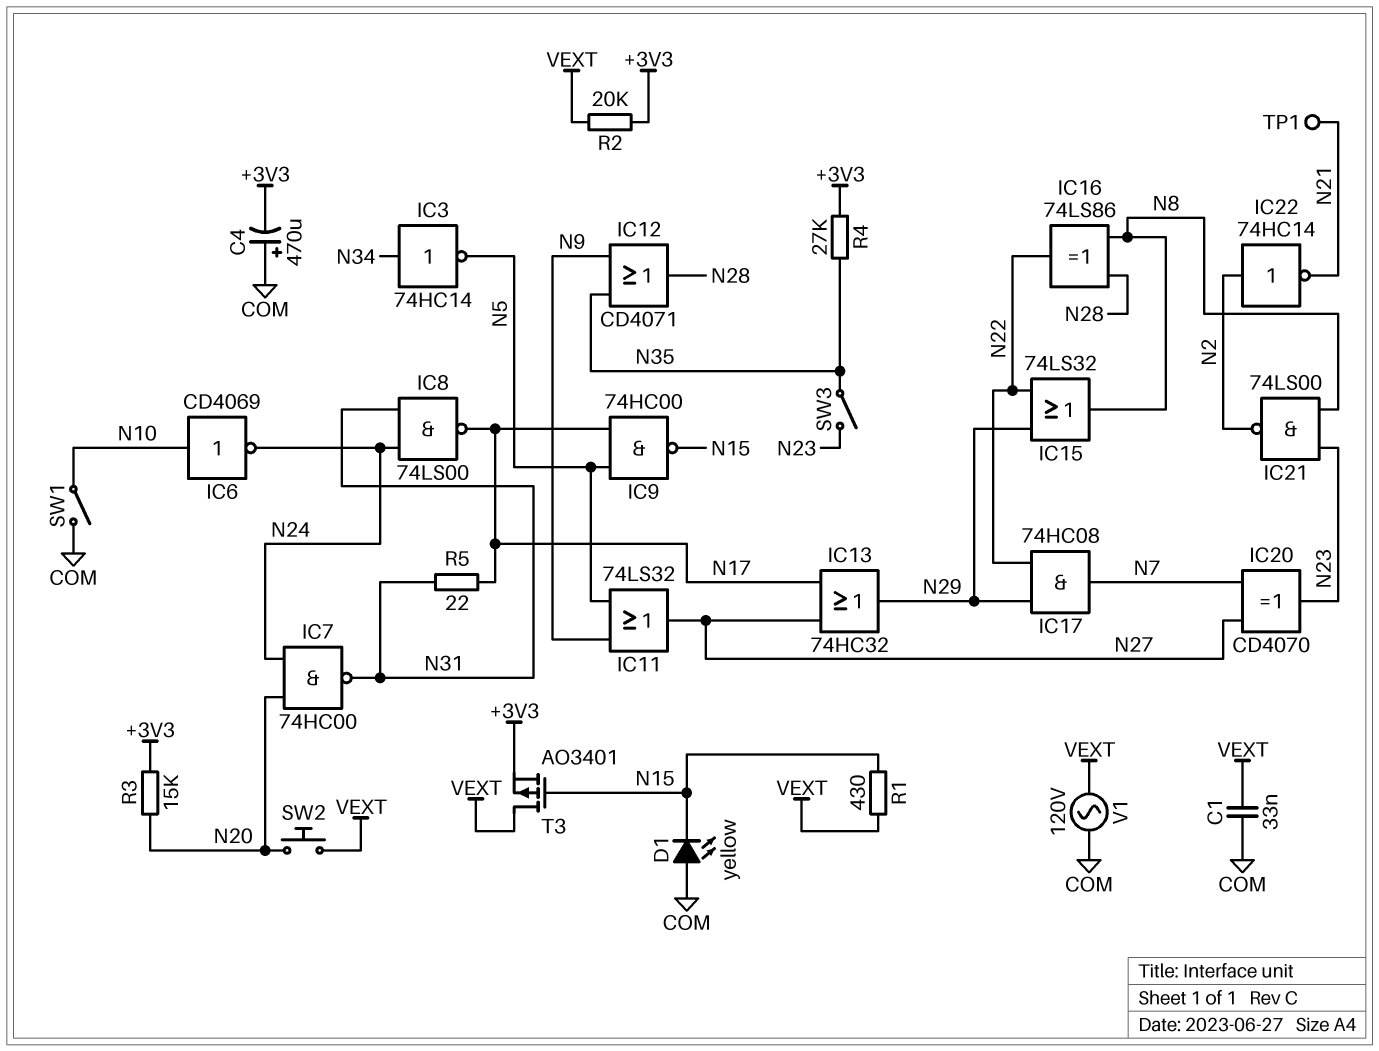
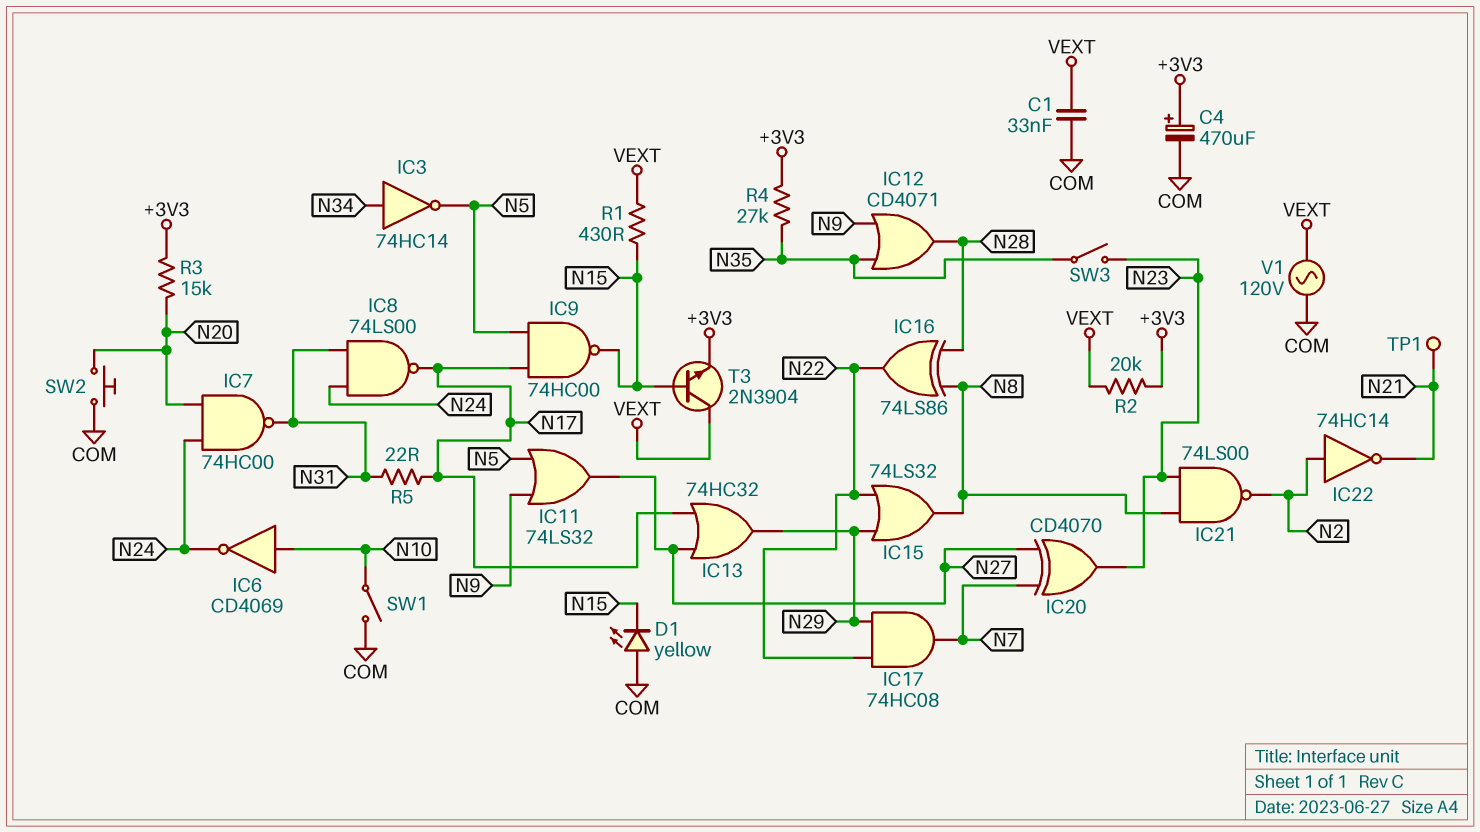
C4: 470uF (plus COM, minus +3V3) -> 470uF (plus +3V3, minus COM)
SW2: button (N20, VEXT) -> button (COM, N20)
T3: PMOS AO3401 (G N15, D VEXT, S +3V3) -> NPN 2N3904 (B N15, C VEXT, E +3V3)

